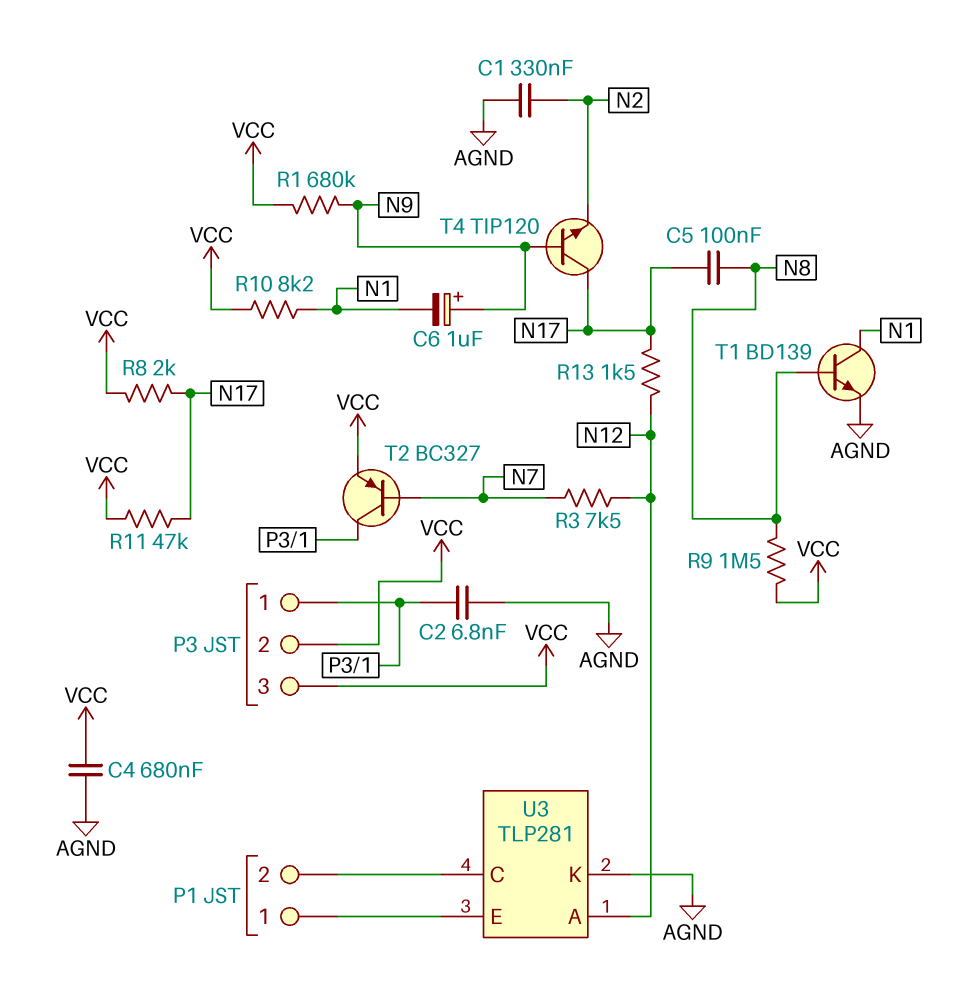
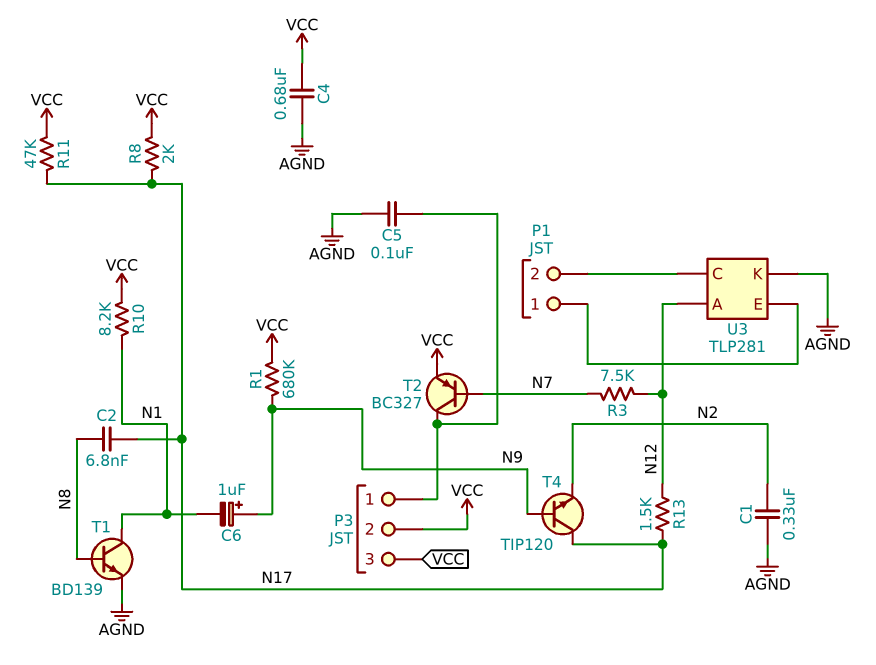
C2: 6.8nF (AGND, P3/1) -> 6.8nF (N8, N17)
C5: 100nF (N8, N17) -> 100nF (AGND, P3/1)
R9: 1.5M (N8, VCC) -> none

